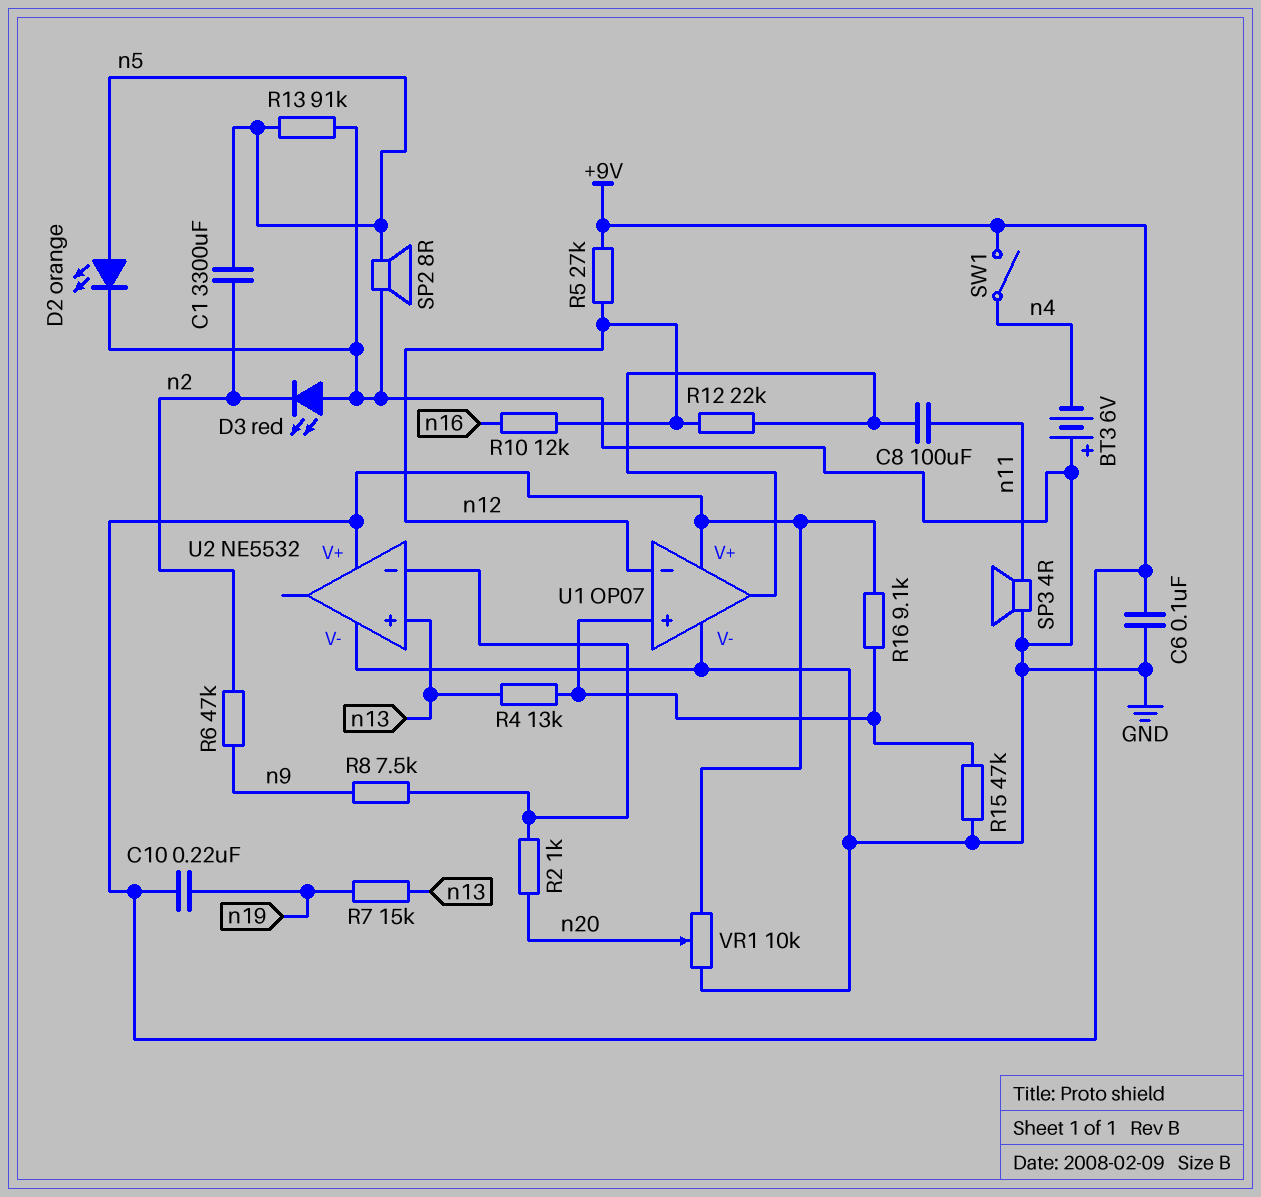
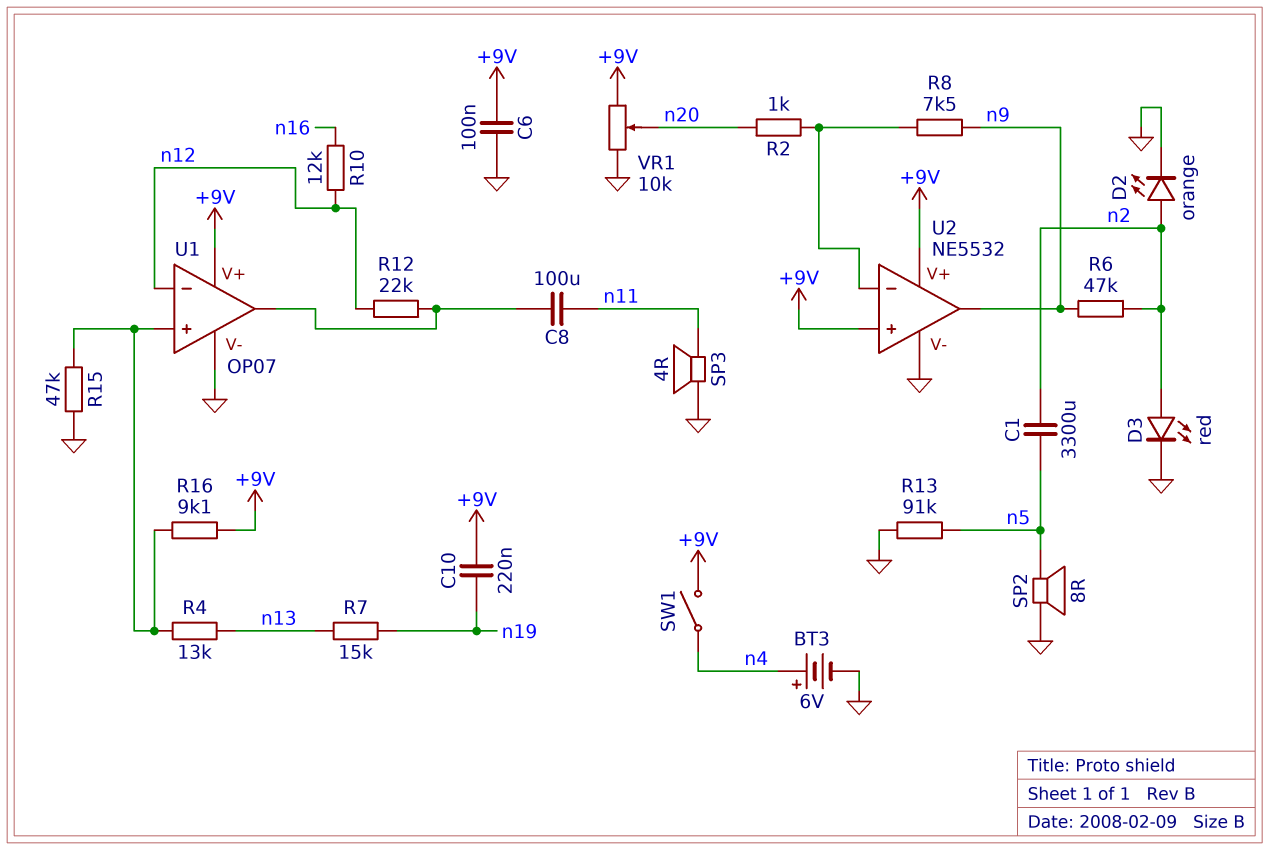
BT3: 6V (plus GND, minus n4) -> 6V (plus n4, minus GND)
D2: LED orange (A n5, K GND) -> LED orange (A n2, K GND)
D3: LED red (A GND, K n2) -> LED red (A n2, K GND)
R5: 27k (+9V, n12) -> none
U2 pin in+: n13 -> +9V
U2 pin out: none -> n9

